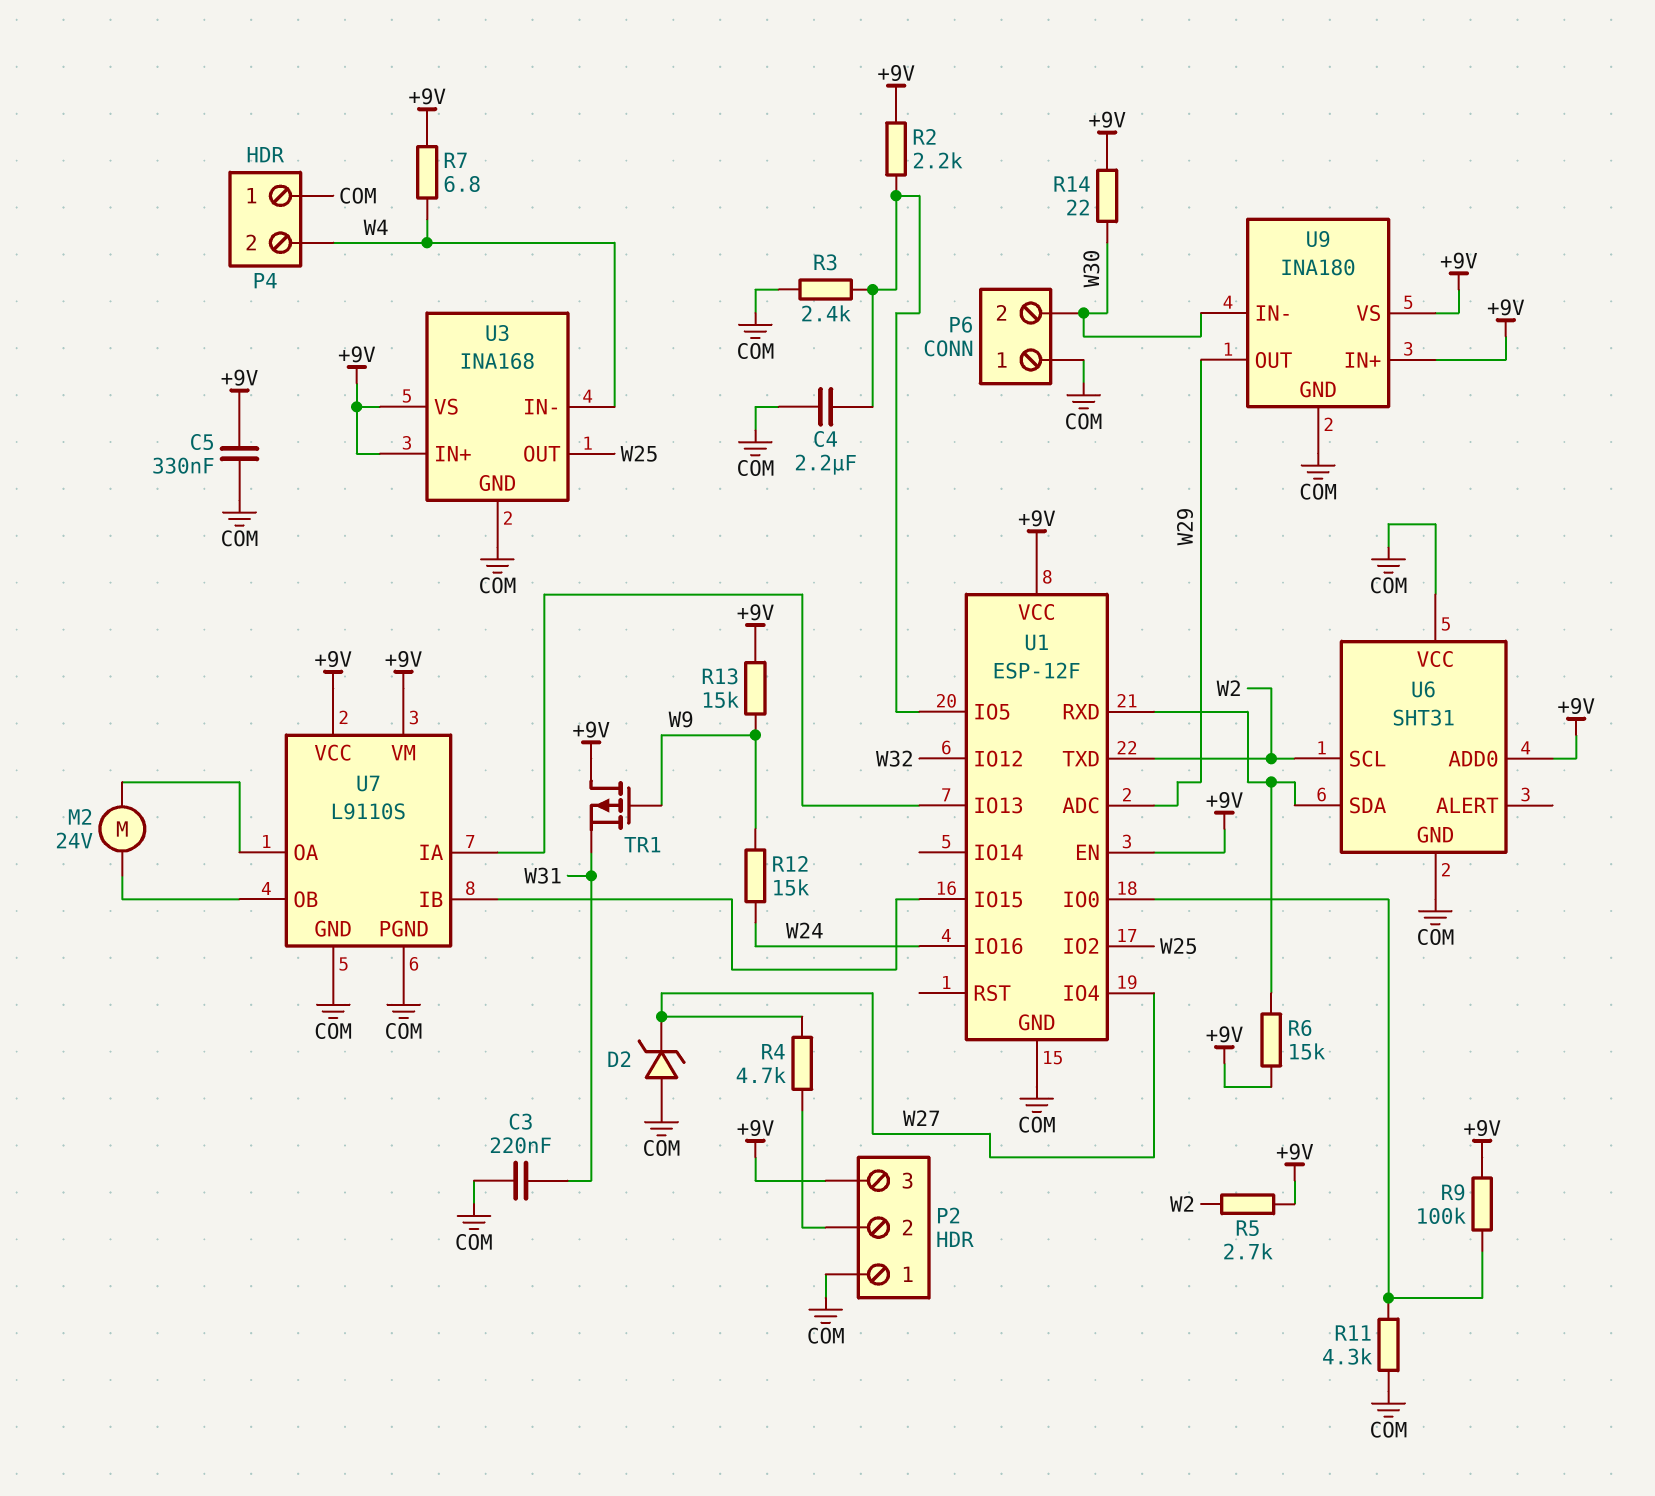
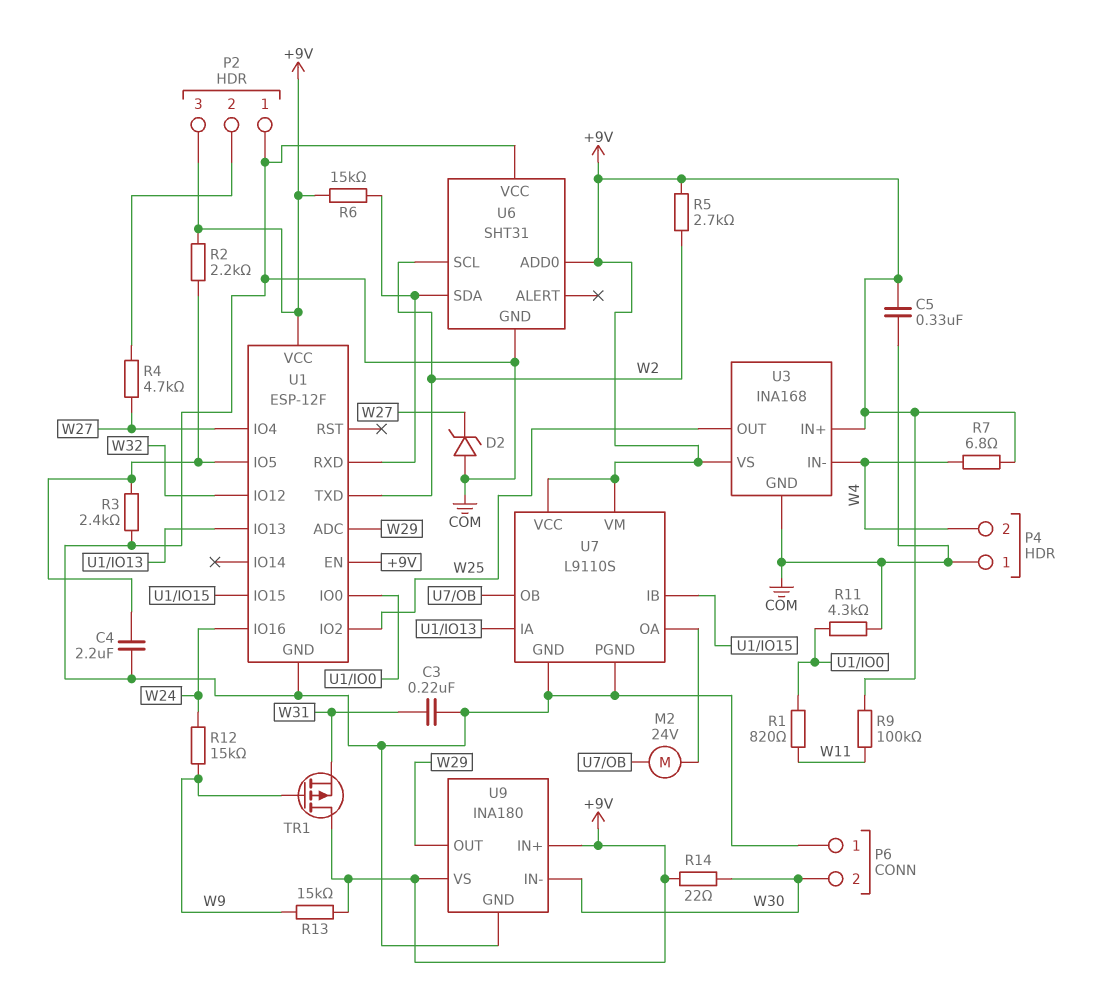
R1: none -> 820 (U1/IO0, W11)
R9: 100k (+9V, U1/IO0) -> 100k (+9V, W11)

